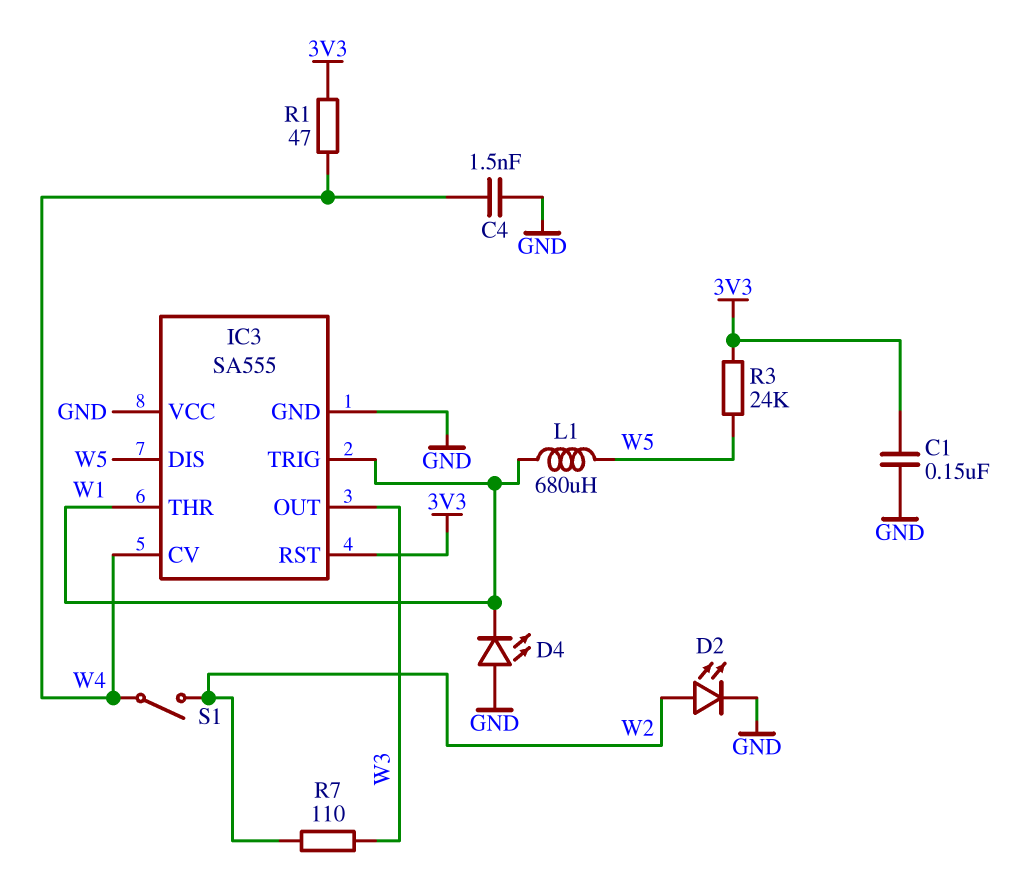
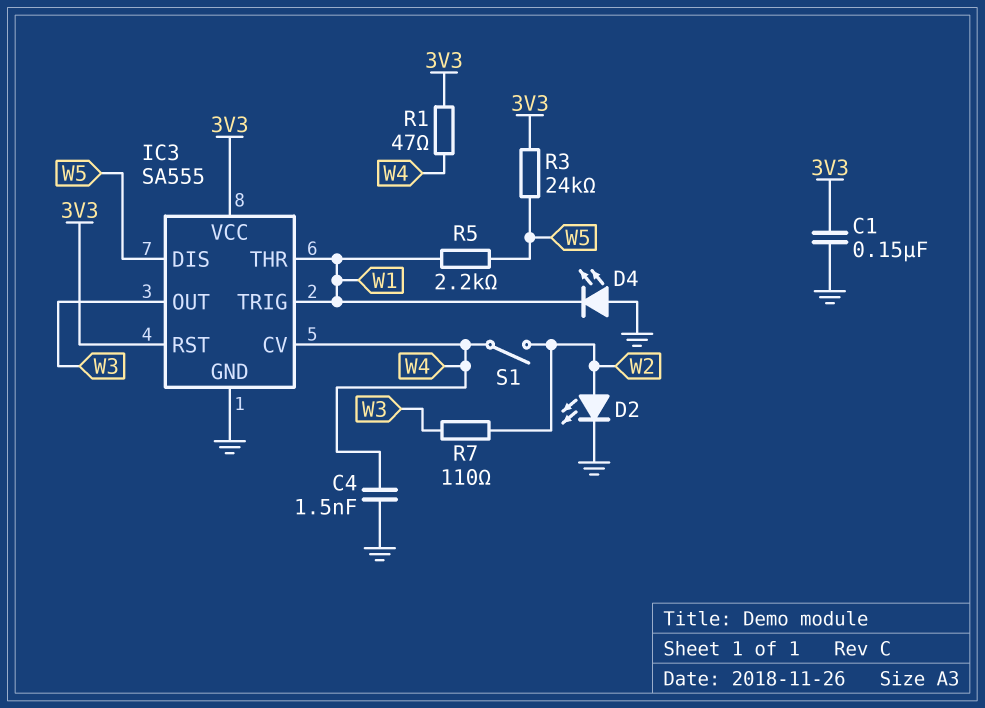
IC3 pin VCC: GND -> 3V3
L1: 680uH (W1, W5) -> none
R5: none -> 2.2k (W1, W5)

